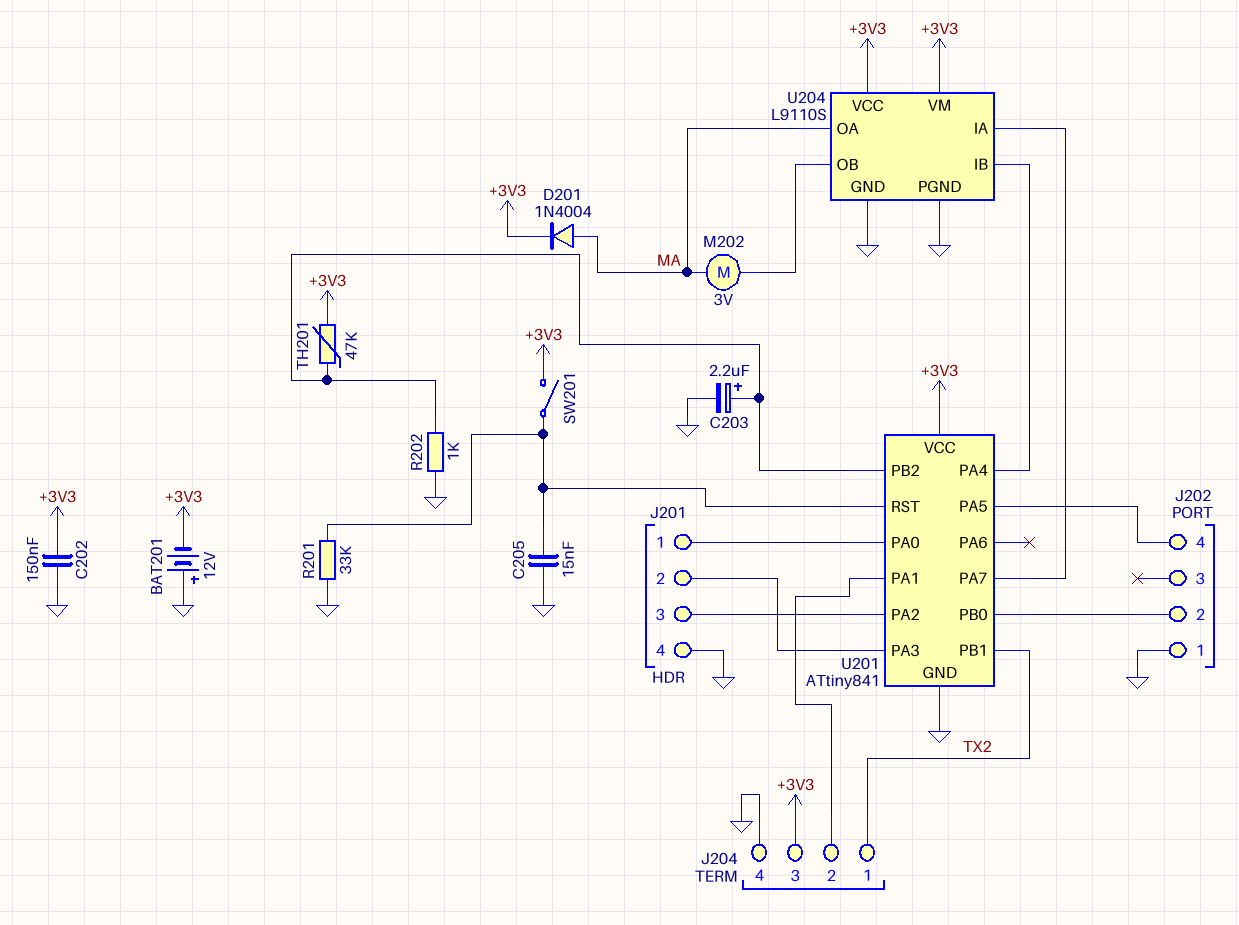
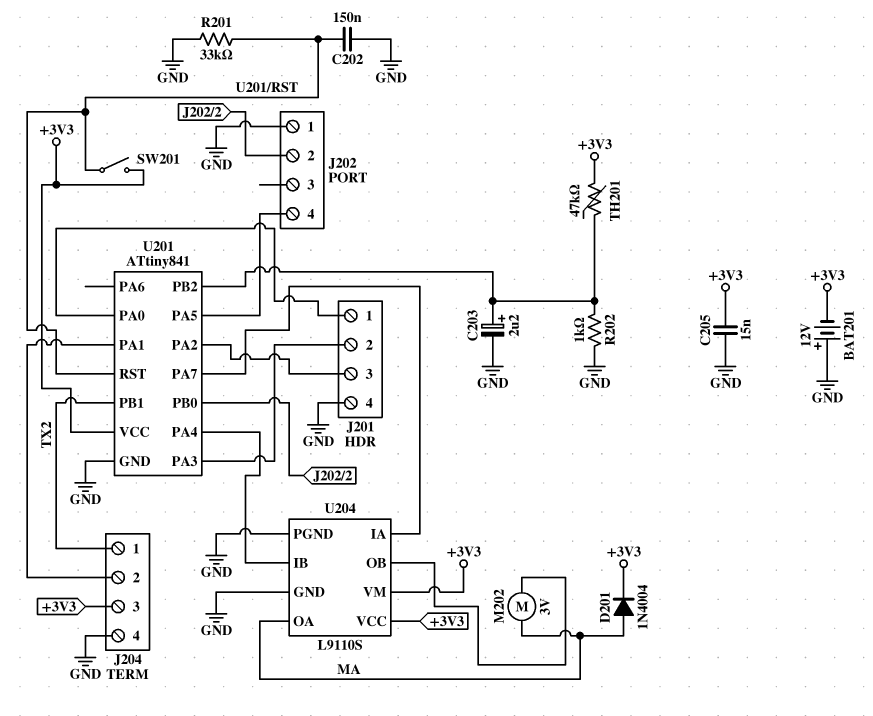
C202: 150nF (+3V3, GND) -> 150nF (GND, U201/RST)
C205: 15nF (GND, U201/RST) -> 15nF (+3V3, GND)

